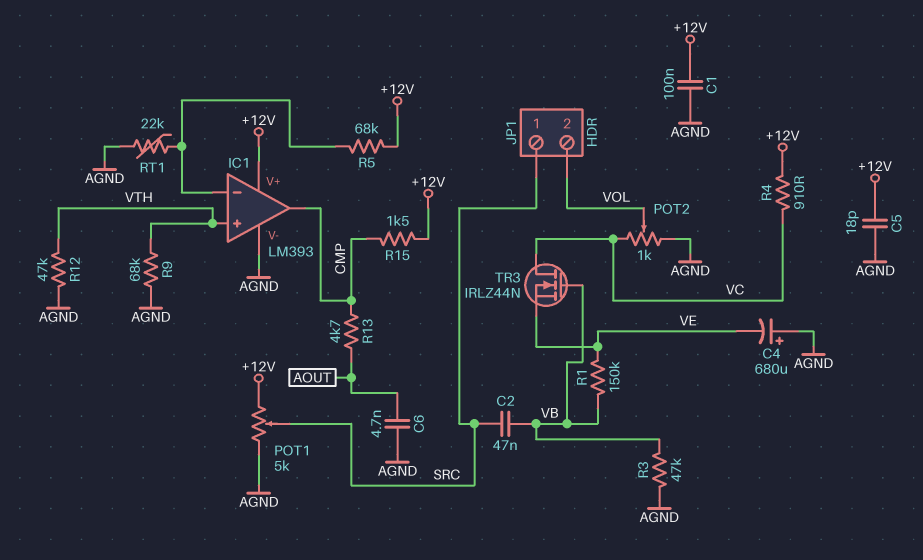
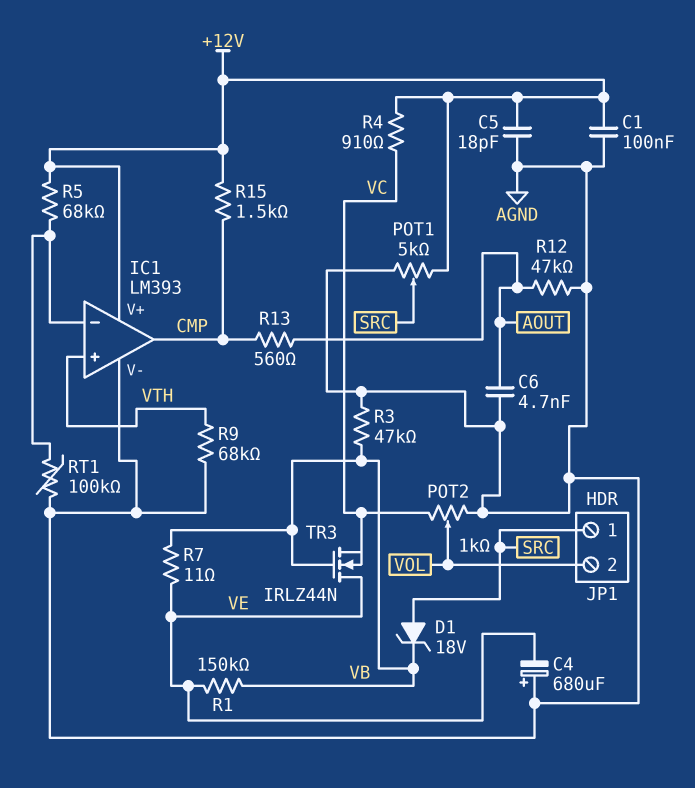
C2: 47nF (SRC, VB) -> none
D1: none -> zener 18V (A SRC, K VB)
R7: none -> 11 (VB, VE)
R12: 47k (AGND, VTH) -> 47k (AGND, AOUT)
R13: 4.7k (AOUT, CMP) -> 560 (AOUT, CMP)
RT1: 22k (AGND, IC1/in-) -> 100k (AGND, IC1/in-)
TR3: NMOS IRLZ44N (G VB, D VC, S VE) -> NMOS IRLZ44N (G VB, D VE, S VC)

